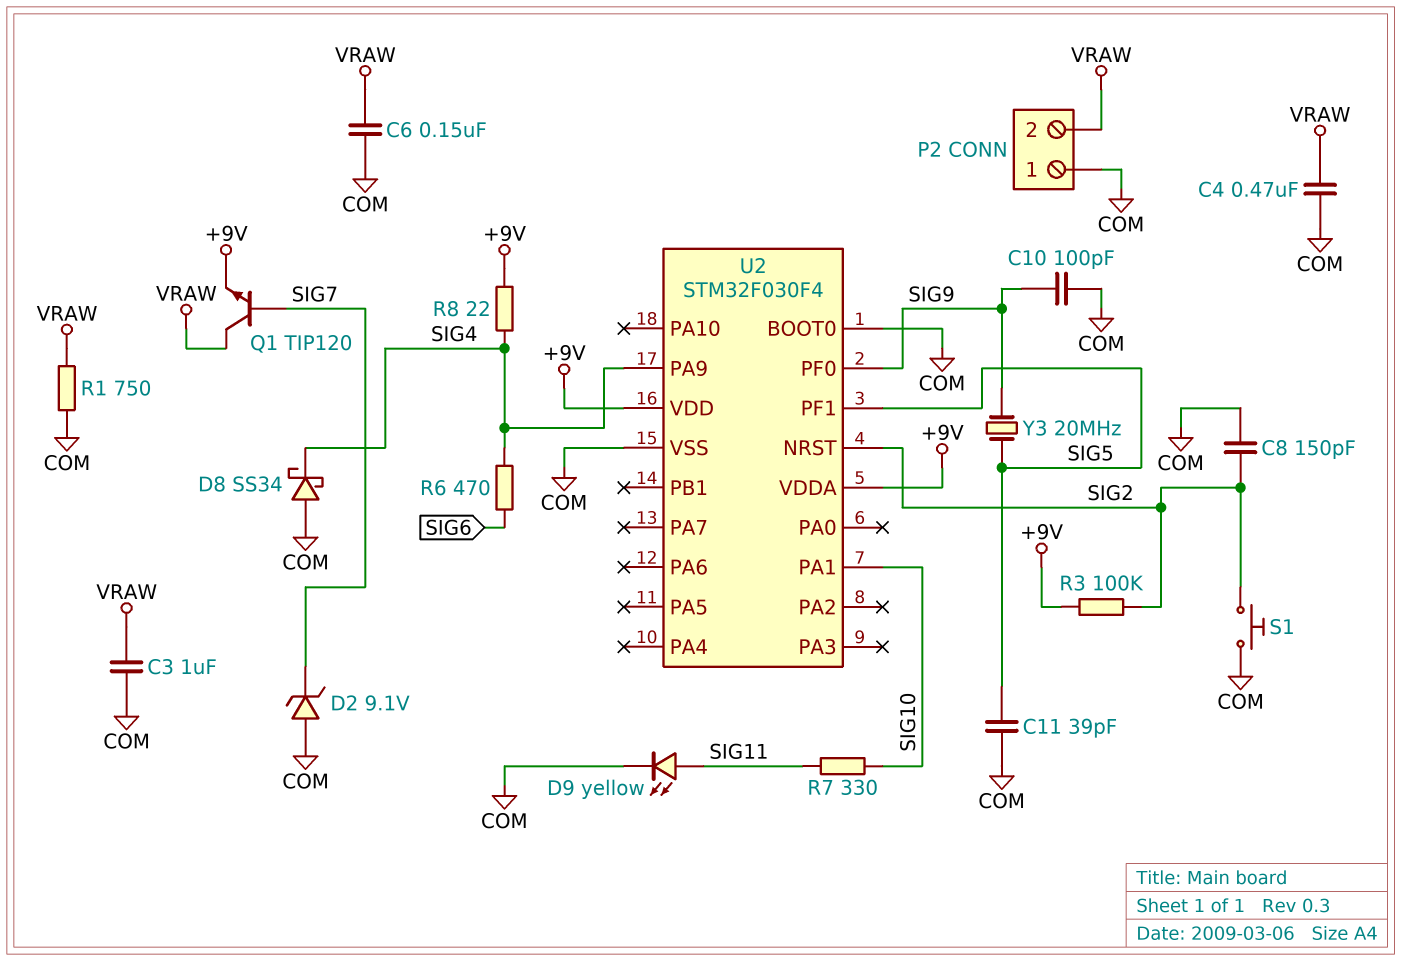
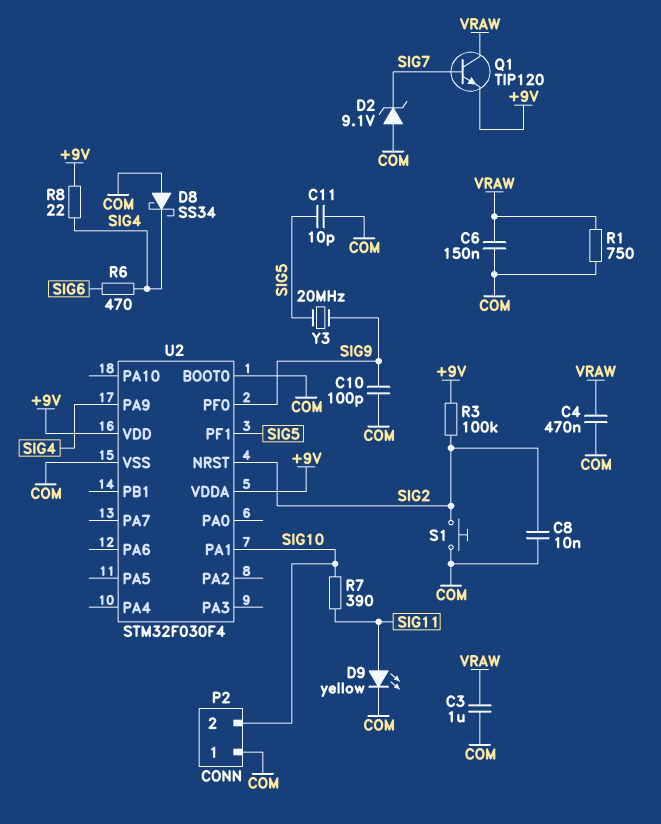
C8: 150pF (COM, SIG2) -> 10nF (COM, SIG2)
C11: 39pF (COM, SIG5) -> 10pF (COM, SIG5)
P2 pin 2: VRAW -> SIG10
R7: 330 (SIG10, SIG11) -> 390 (SIG10, SIG11)

